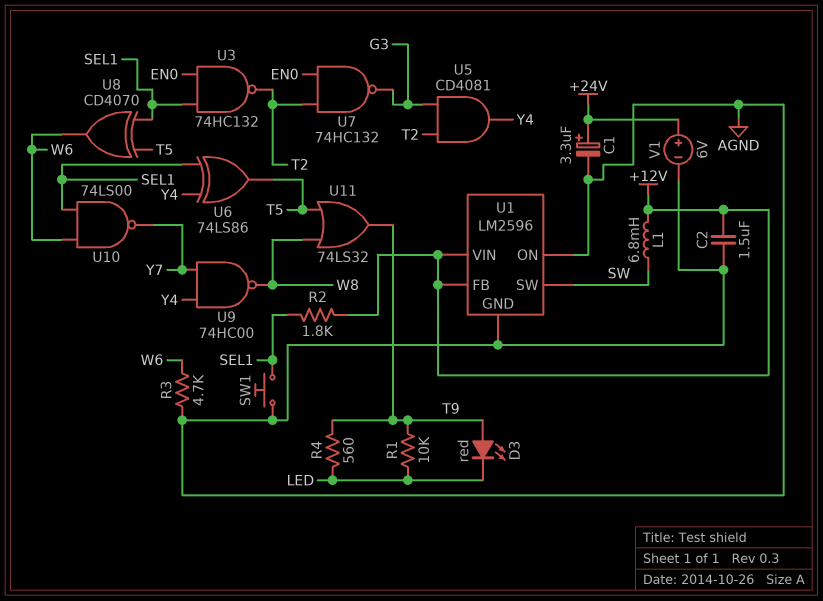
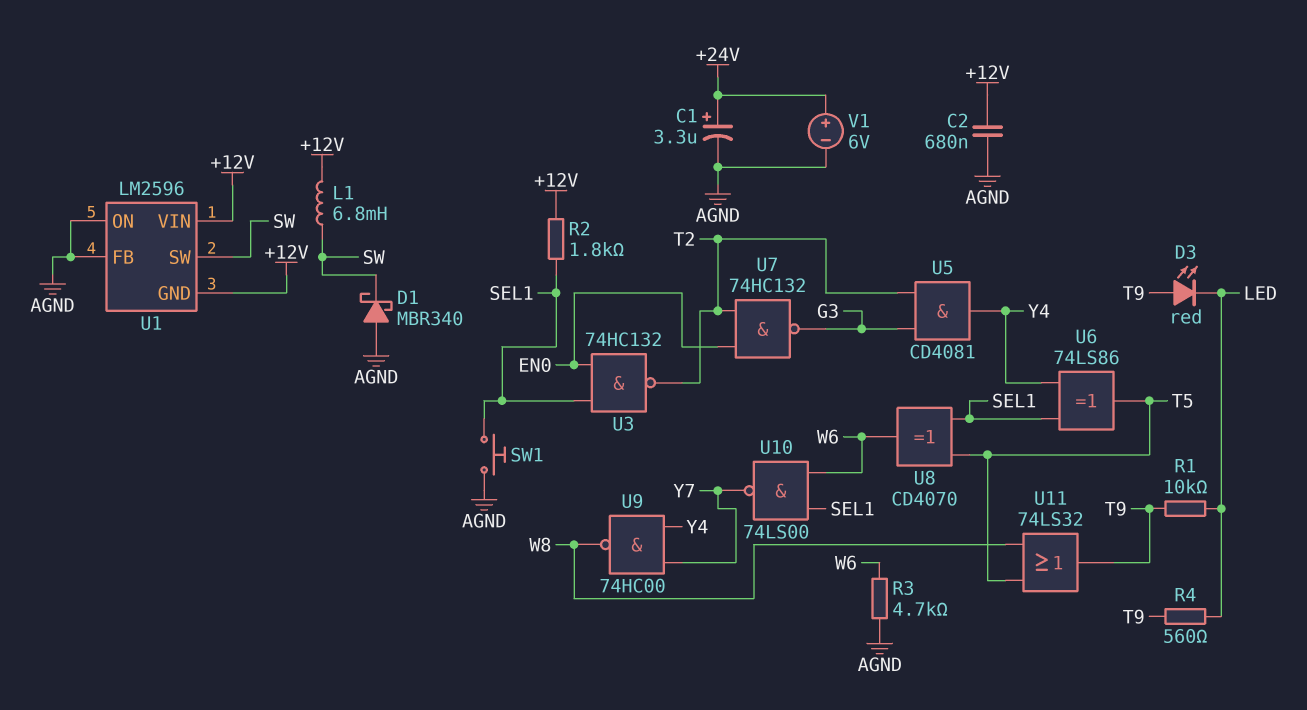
C2: 1.5uF (+12V, AGND) -> 680nF (+12V, AGND)
D1: none -> schottky MBR340 (A AGND, K SW)
U1 pin FB: +12V -> AGND
U1 pin GND: AGND -> +12V

